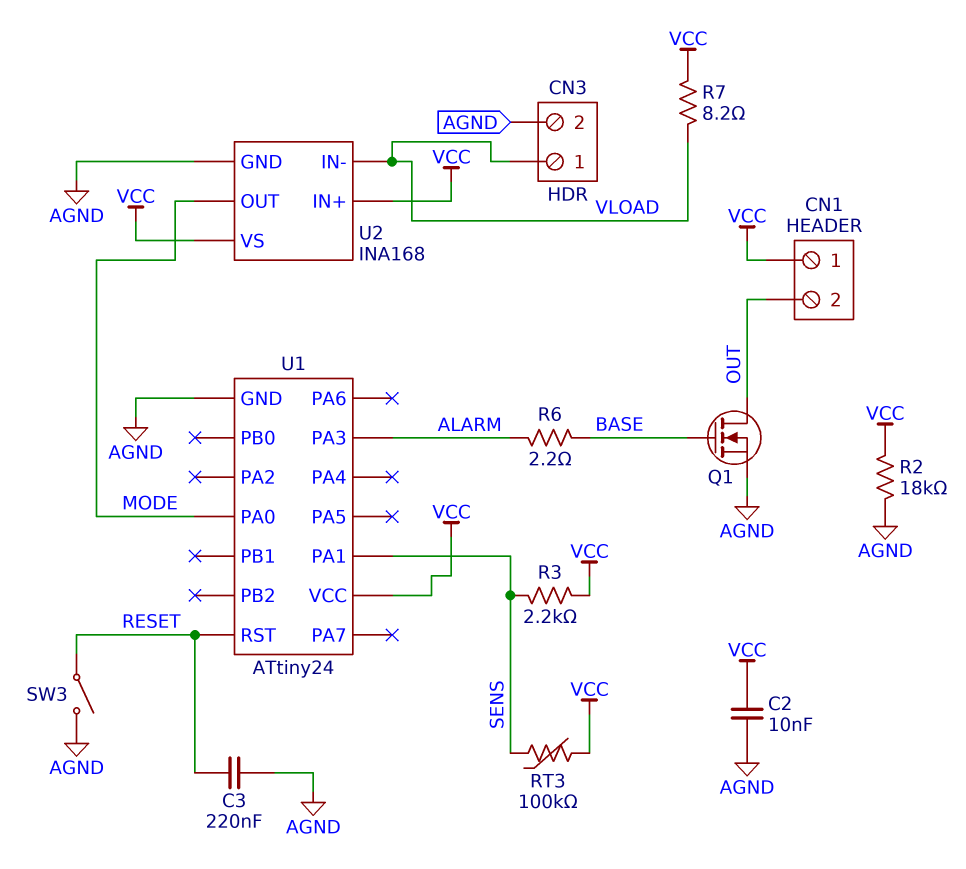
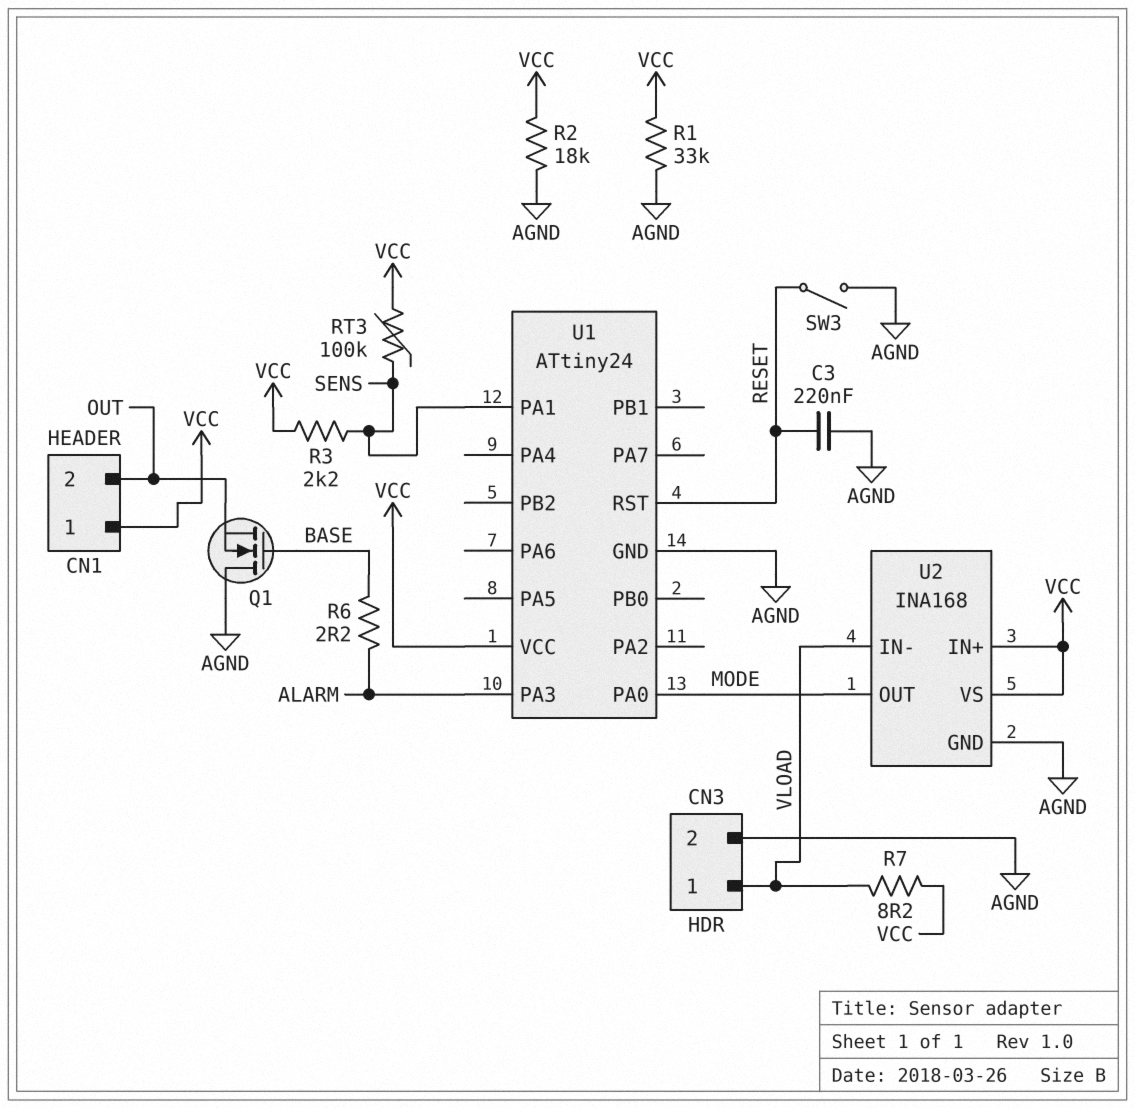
C2: 10nF (AGND, VCC) -> none
Q1: NMOS (G BASE, D OUT, S AGND) -> NMOS (G BASE, D AGND, S OUT)
R1: none -> 33k (AGND, VCC)

